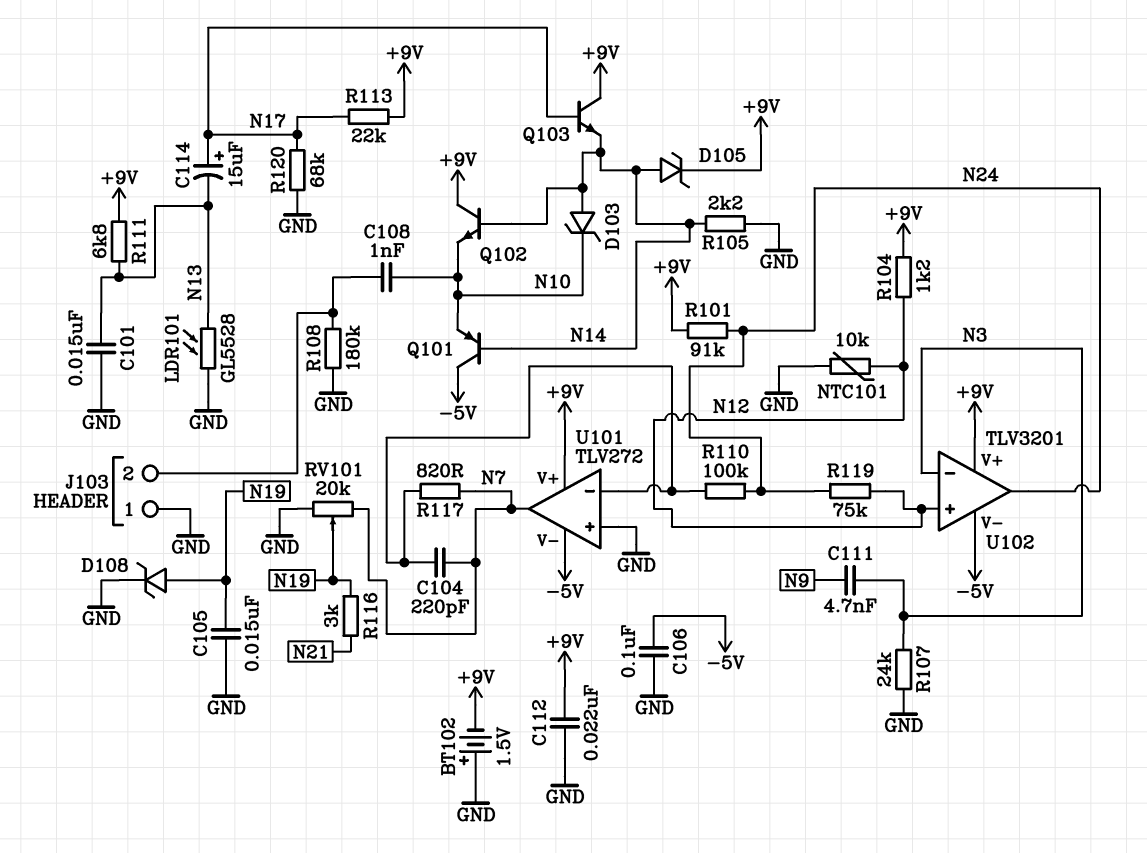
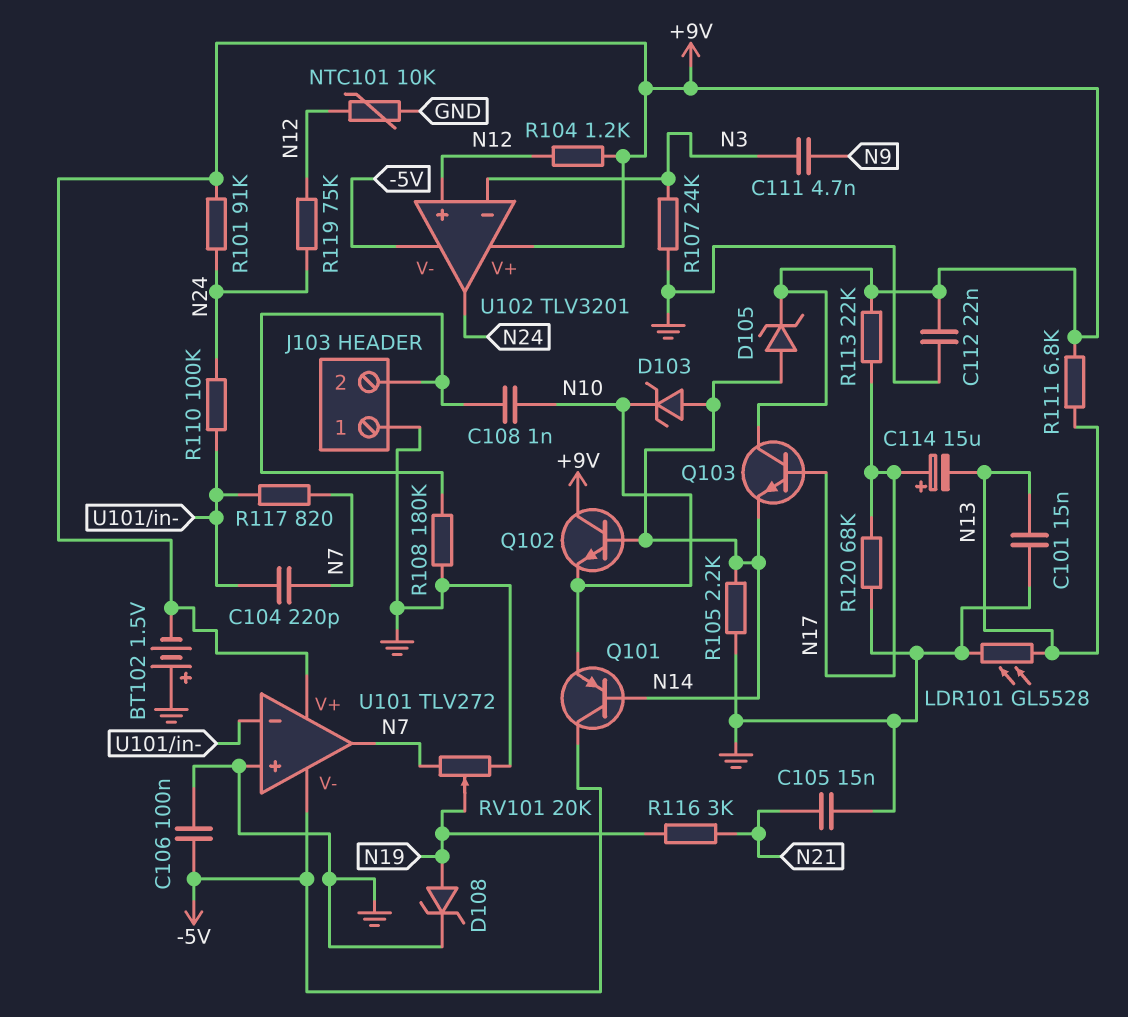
C105: 15nF (GND, N19) -> 15nF (GND, N21)

